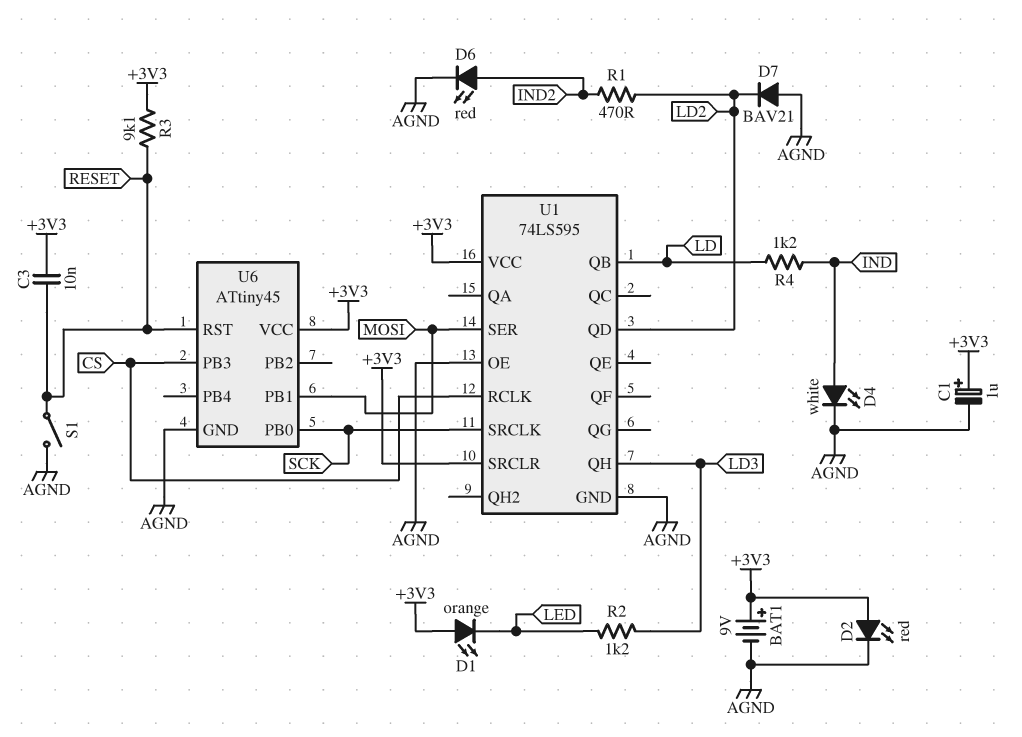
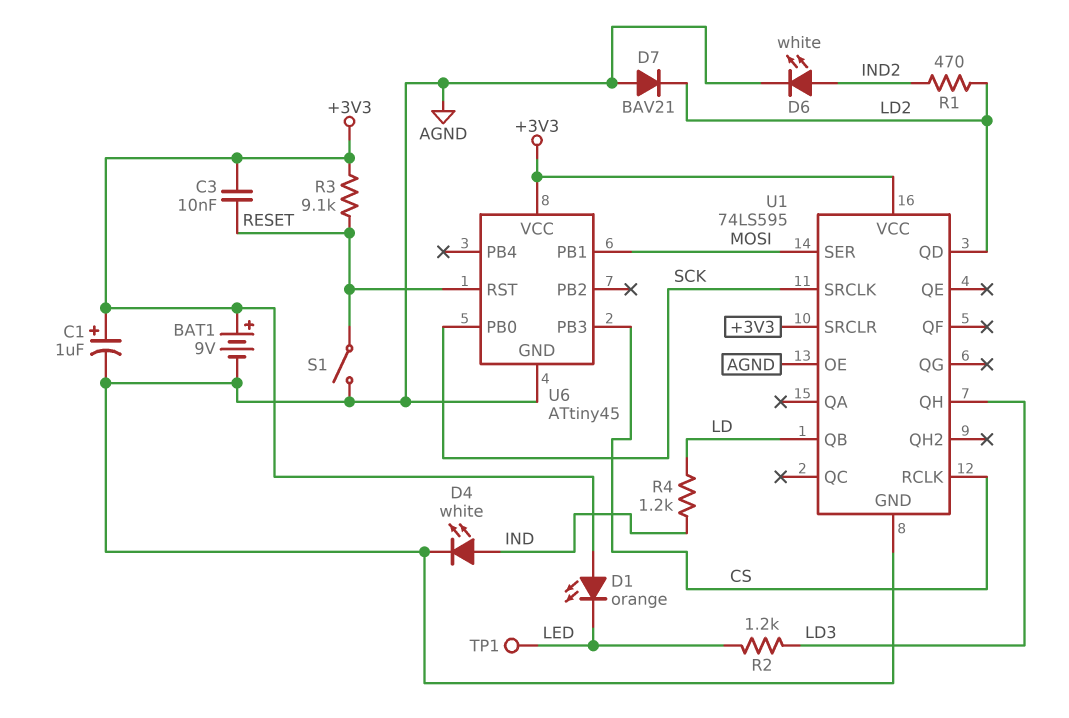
D2: LED red (A +3V3, K AGND) -> none
D6: LED red (A IND2, K AGND) -> LED white (A IND2, K AGND)
TP1: none -> test point (LED)

